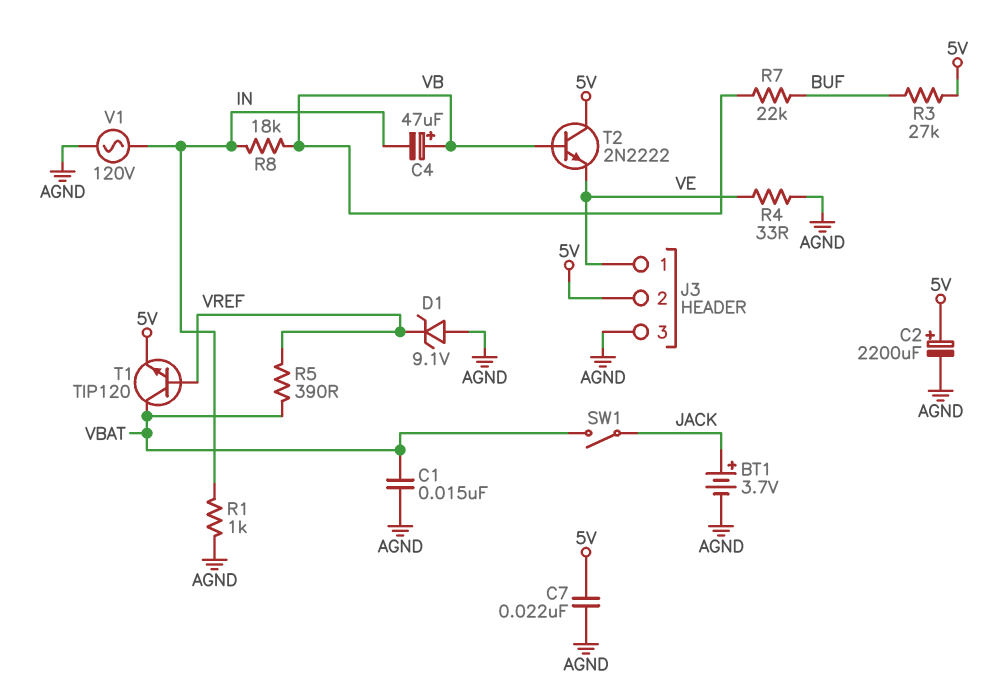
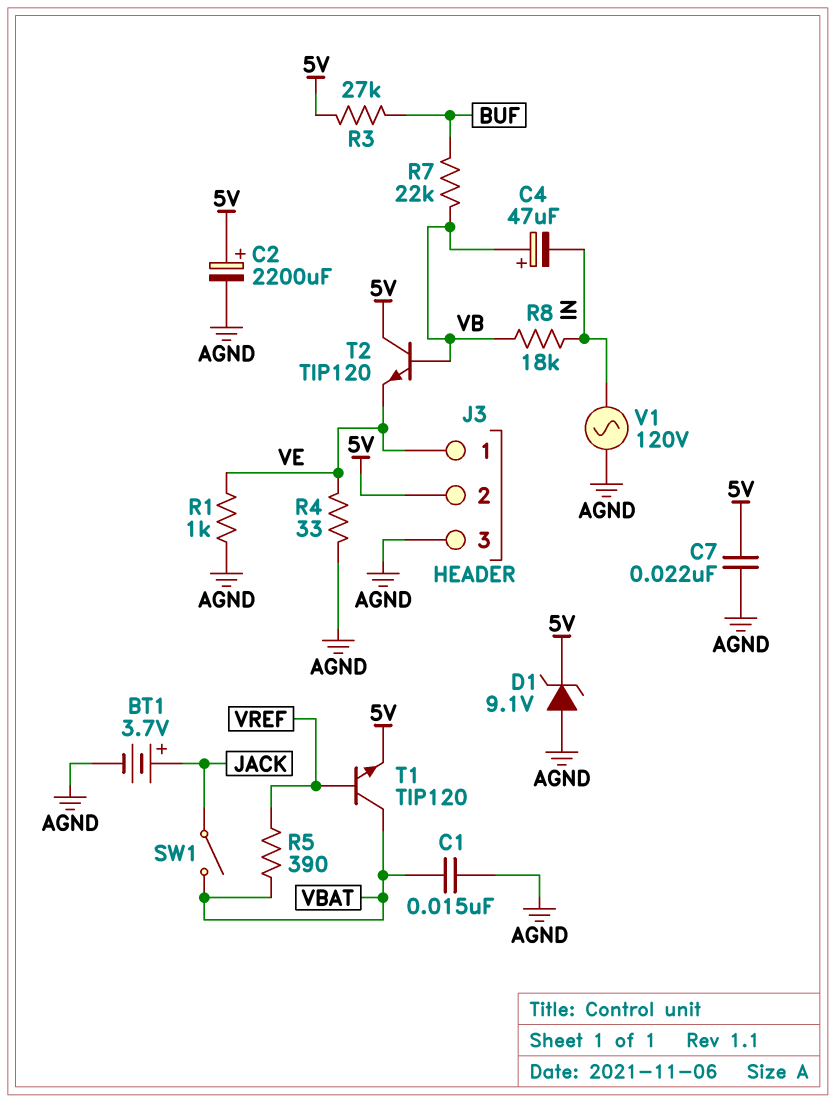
D1: zener 9.1V (A AGND, K VREF) -> zener 9.1V (A AGND, K 5V)
R1: 1k (AGND, IN) -> 1k (AGND, VE)
T2: NPN 2N2222 (B VB, C 5V, E VE) -> NPN TIP120 (B VB, C 5V, E VE)

